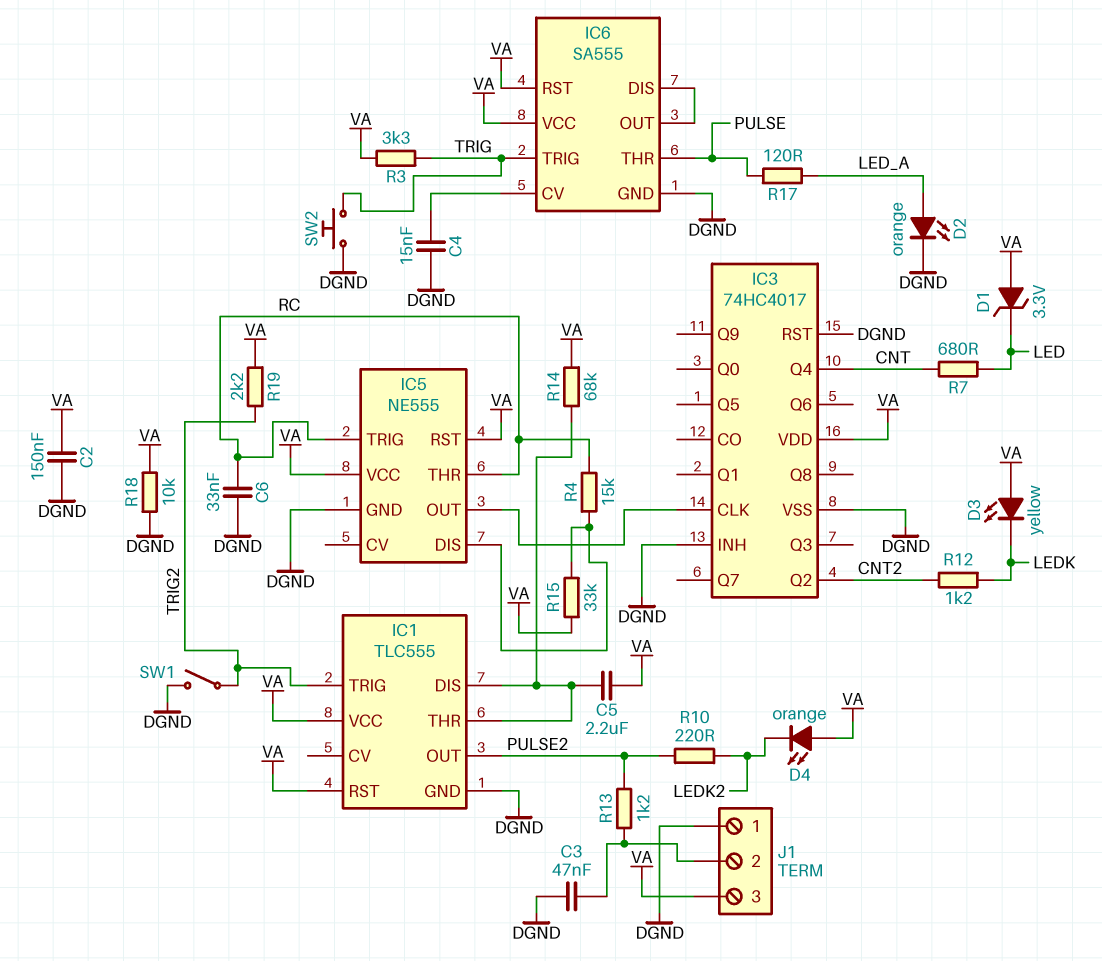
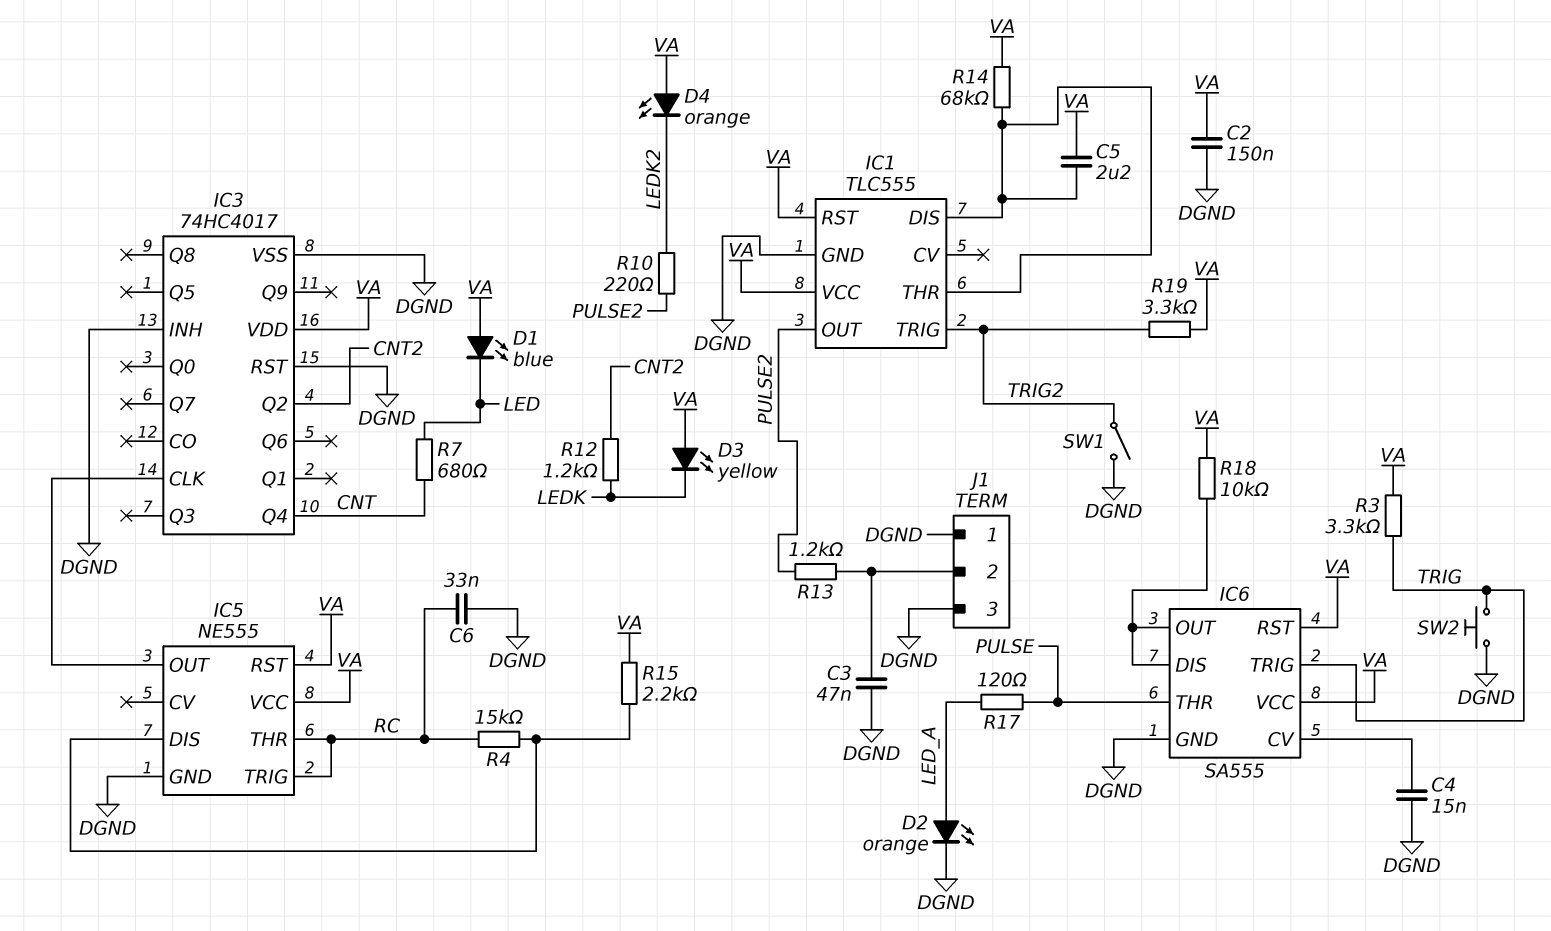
D1: zener 3.3V (A VA, K LED) -> LED blue (A VA, K LED)
J1 pin 3: VA -> DGND
R15: 33k (IC5/DIS, VA) -> 2.2k (IC5/DIS, VA)
R18: 10k (DGND, VA) -> 10k (IC6/DIS, VA)
R19: 2.2k (TRIG2, VA) -> 3.3k (TRIG2, VA)

